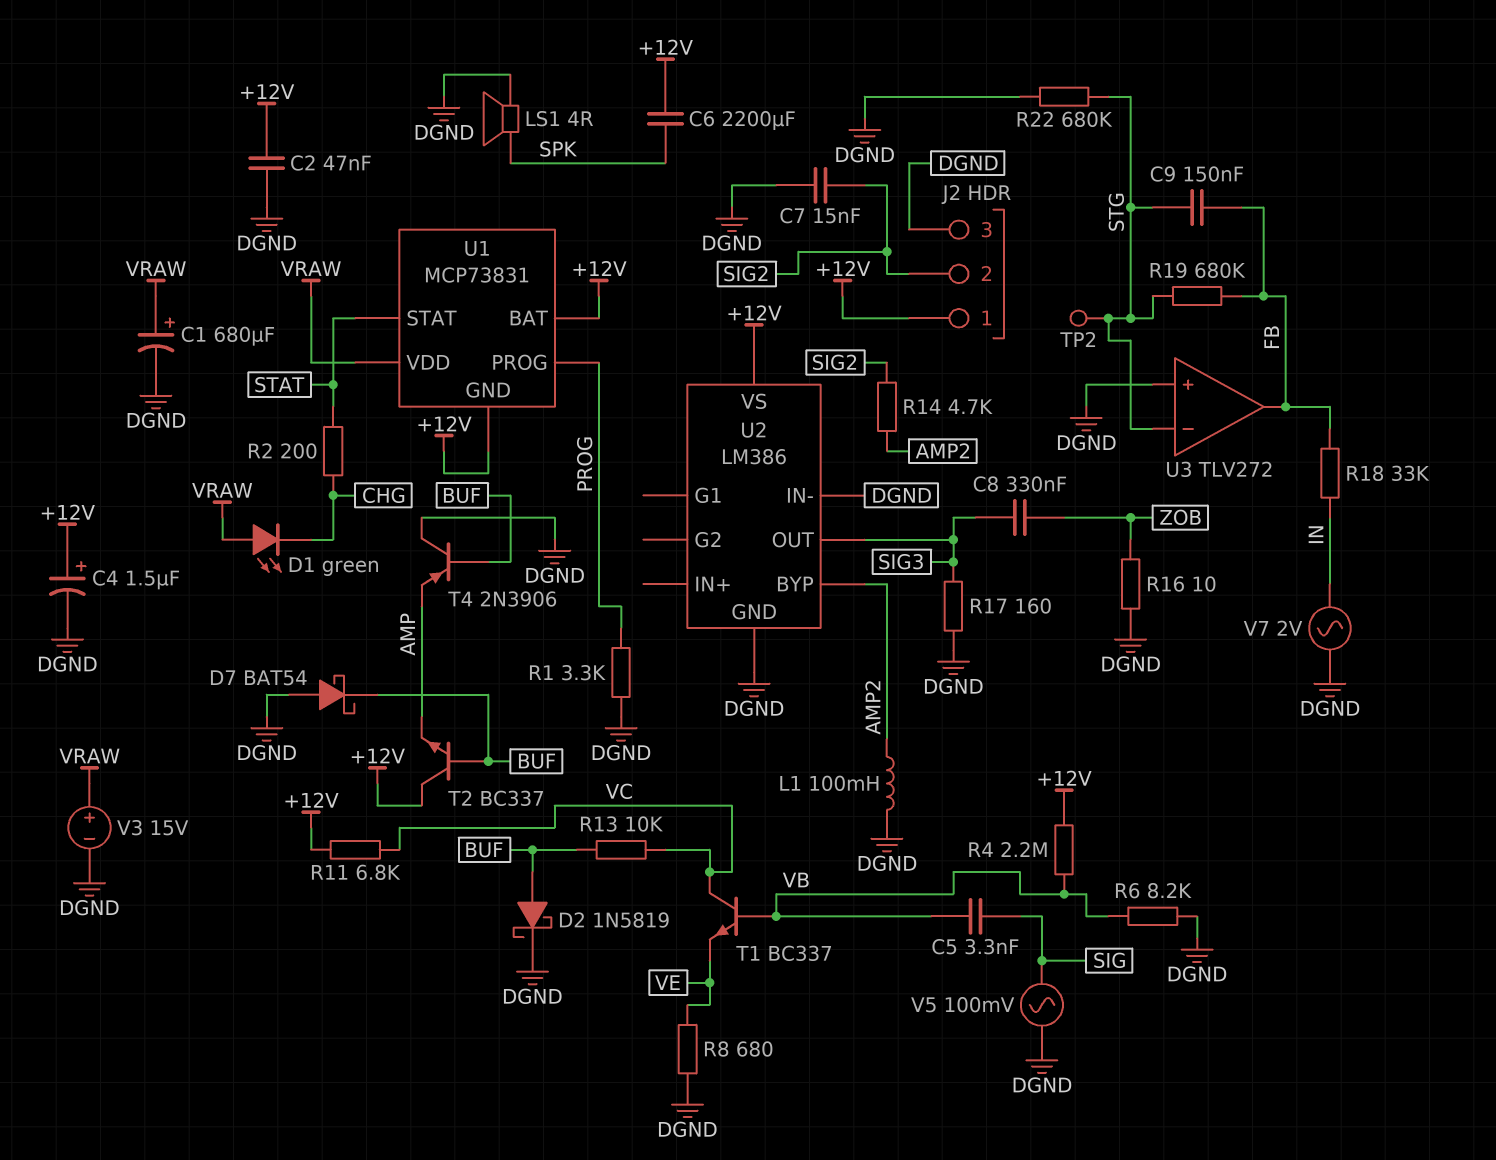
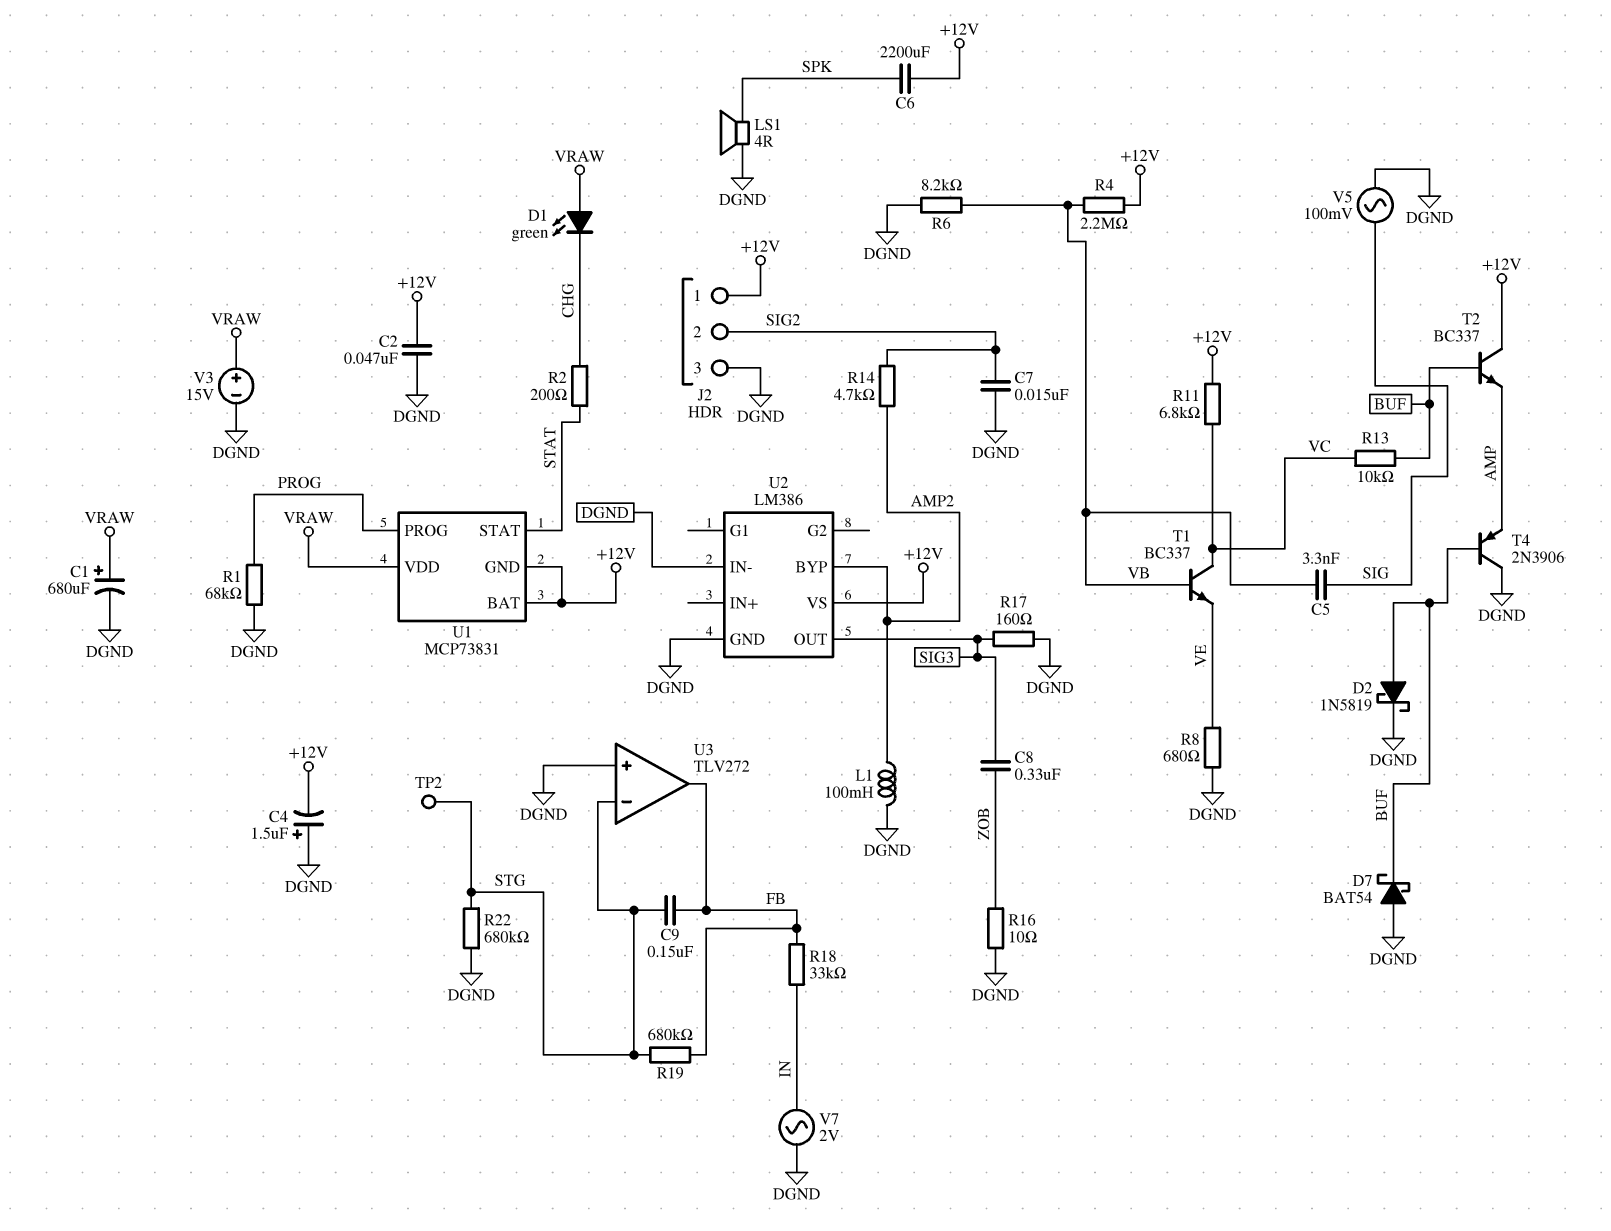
C4: 1.5uF (plus +12V, minus DGND) -> 1.5uF (plus DGND, minus +12V)
R1: 3.3k (DGND, PROG) -> 68k (DGND, PROG)

